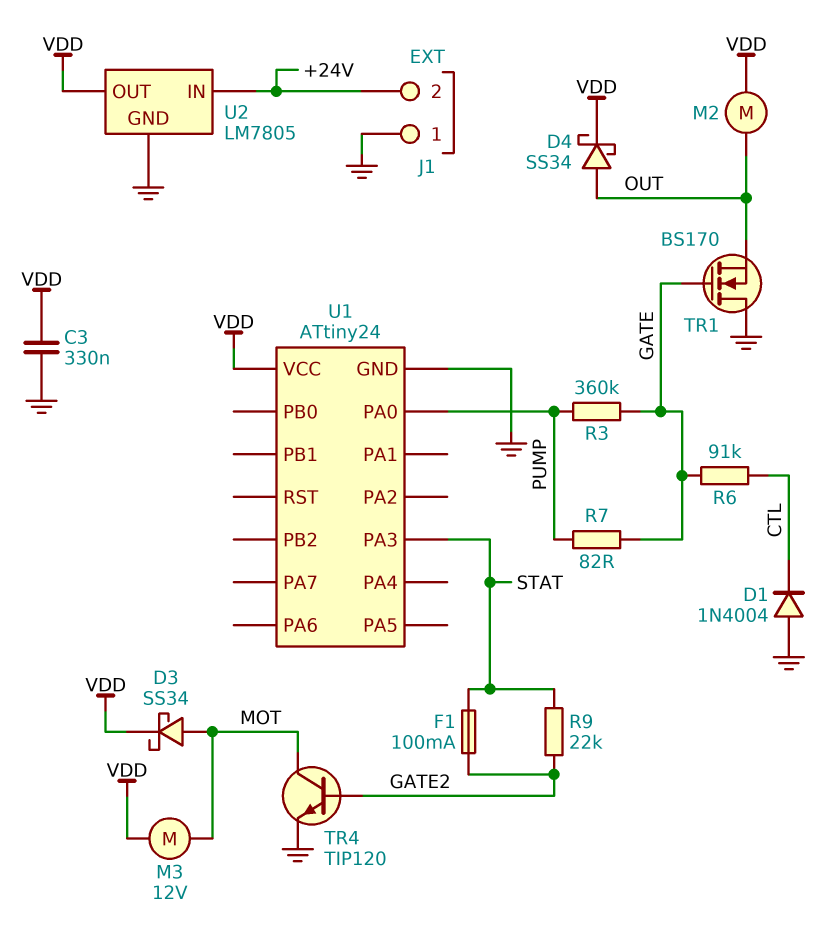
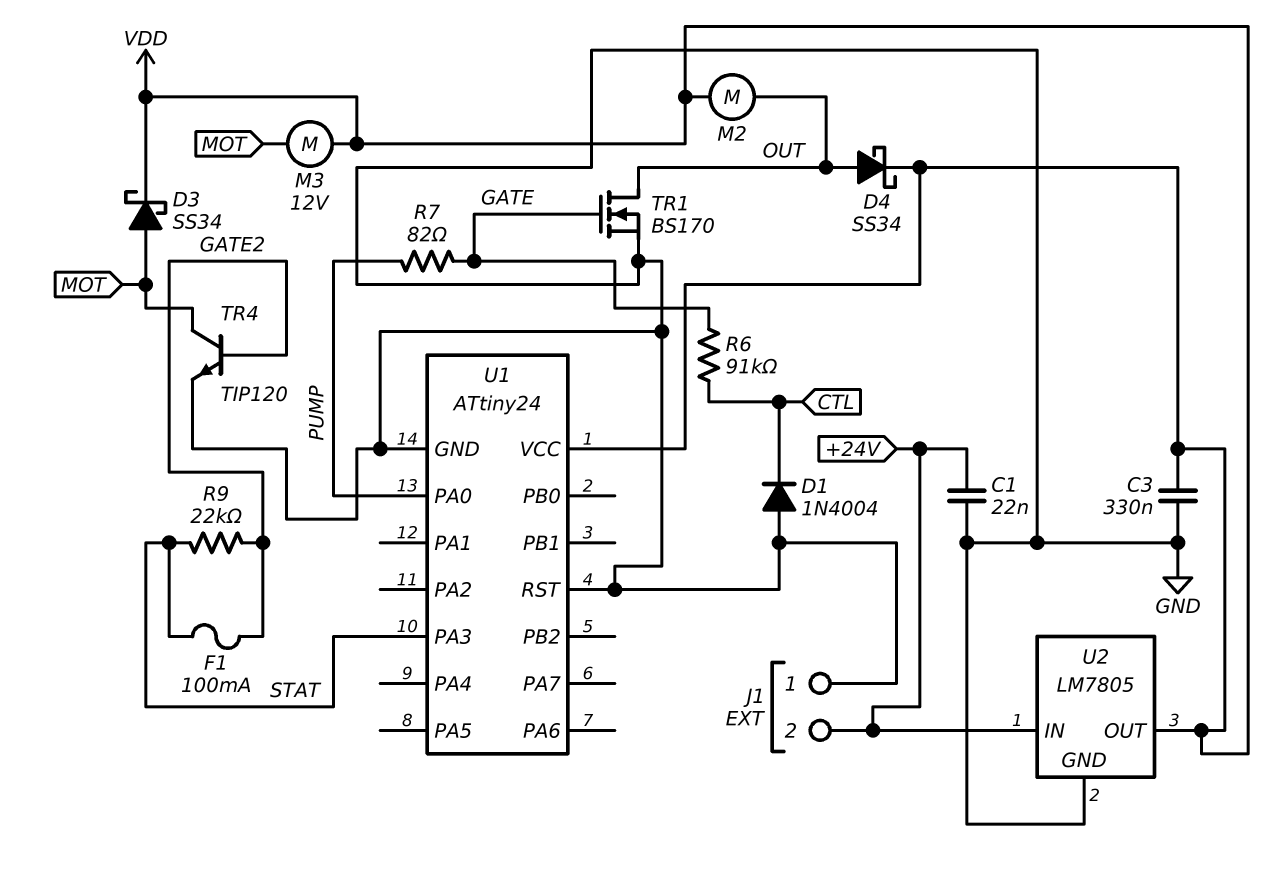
C1: none -> 22nF (+24V, GND)
R3: 360k (GATE, PUMP) -> none
TR1: NMOS BS170 (G GATE, D GND, S OUT) -> NMOS BS170 (G GATE, D OUT, S GND)
U1 pin RST: none -> GND

